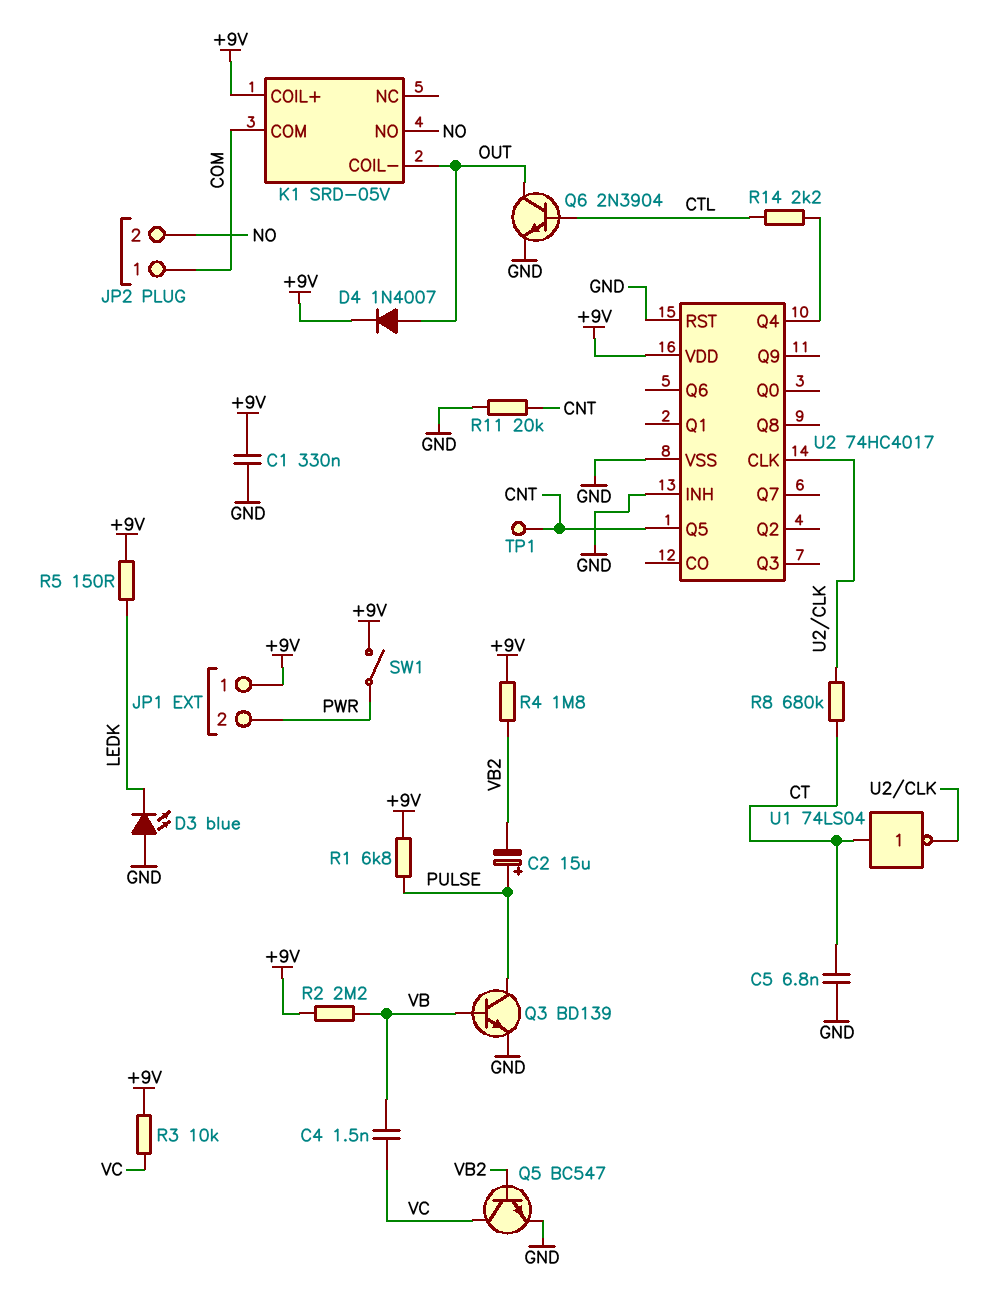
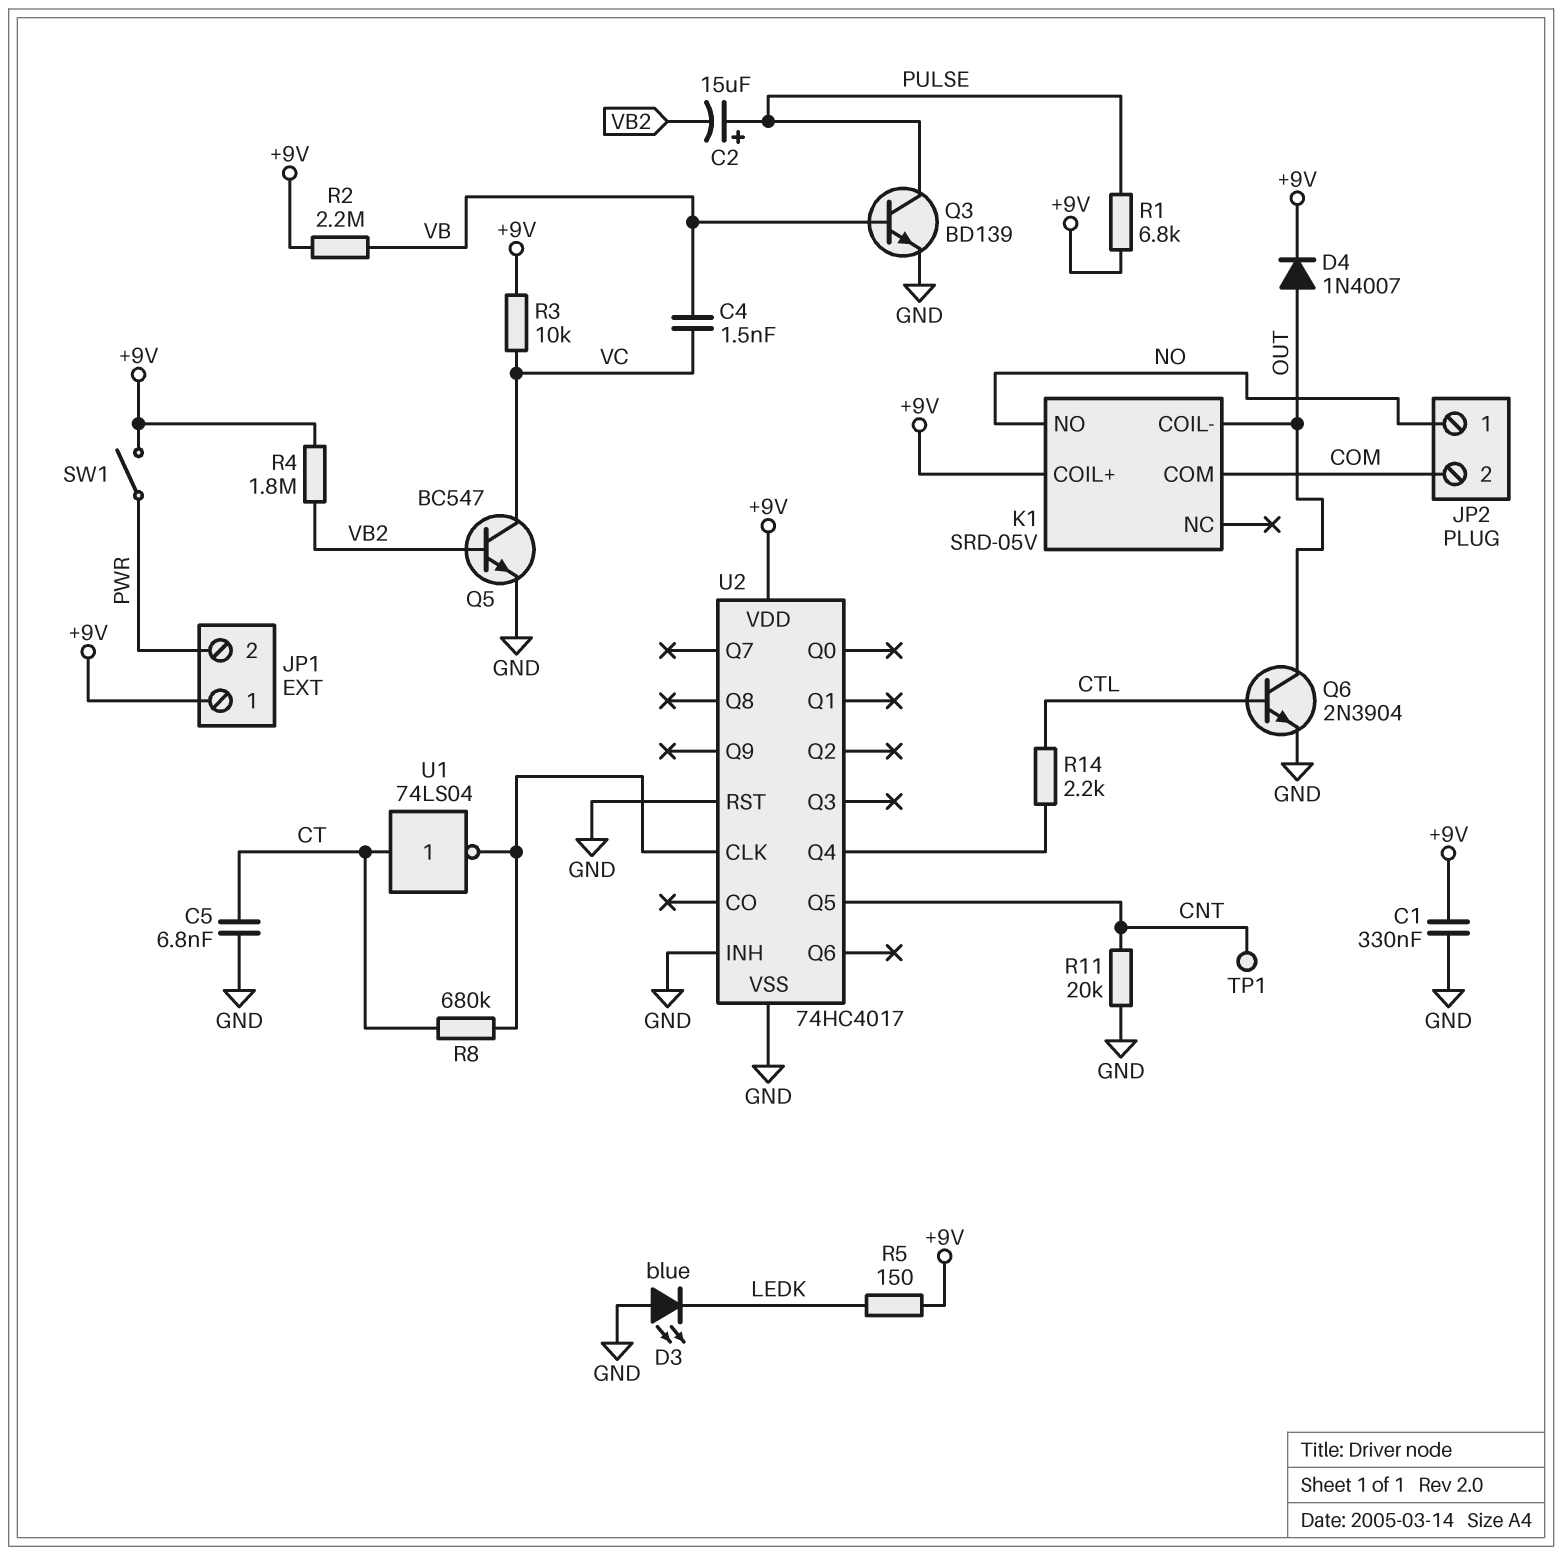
JP2 pin 1: COM -> NO
JP2 pin 2: NO -> COM

